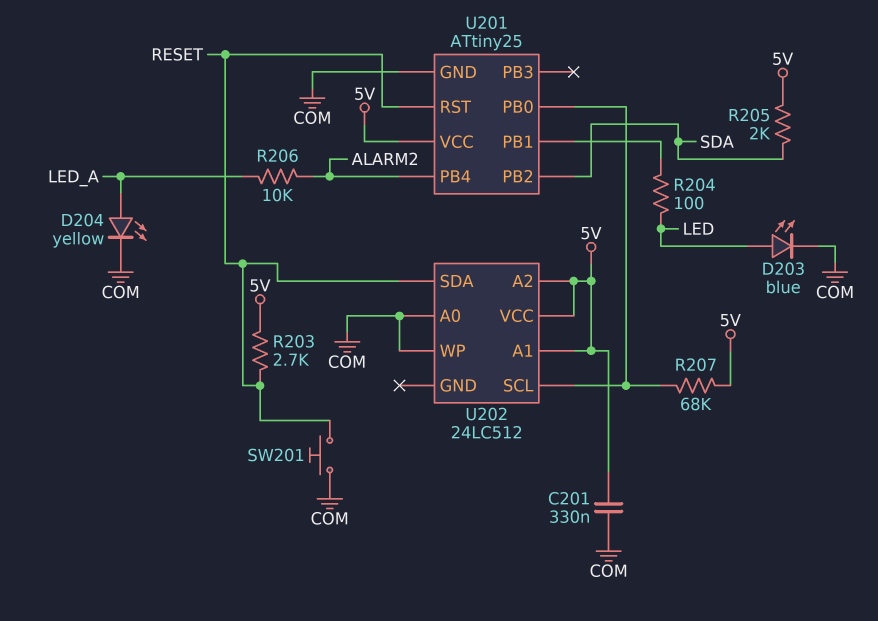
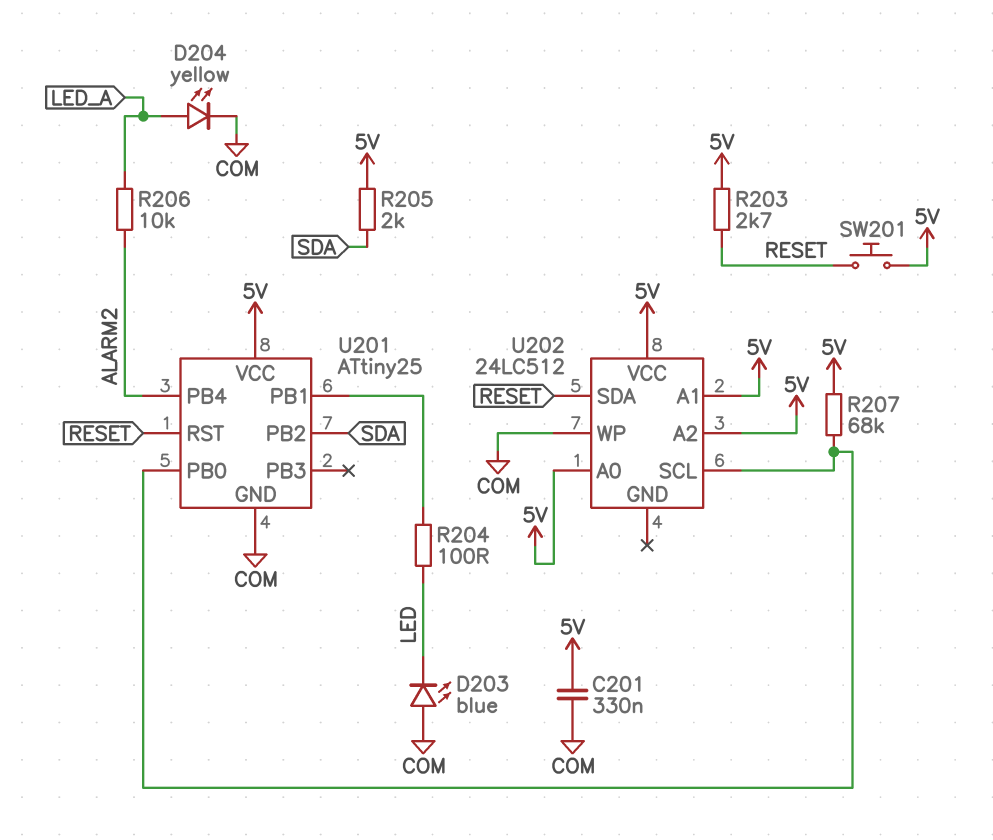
D203: LED blue (A LED, K COM) -> LED blue (A COM, K LED)
SW201: button (COM, RESET) -> button (5V, RESET)
U202 pin A0: COM -> 5V

